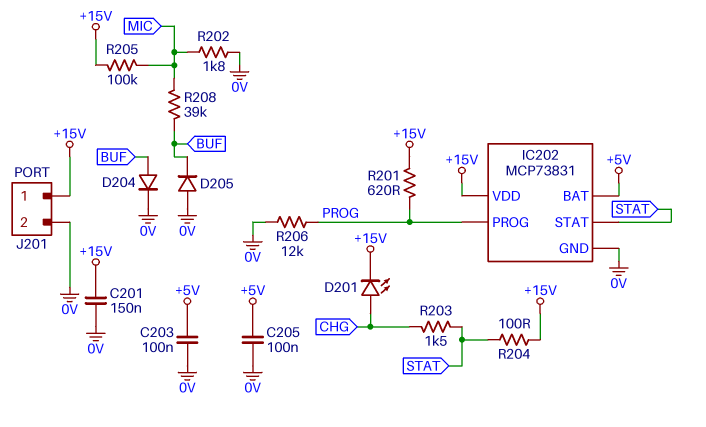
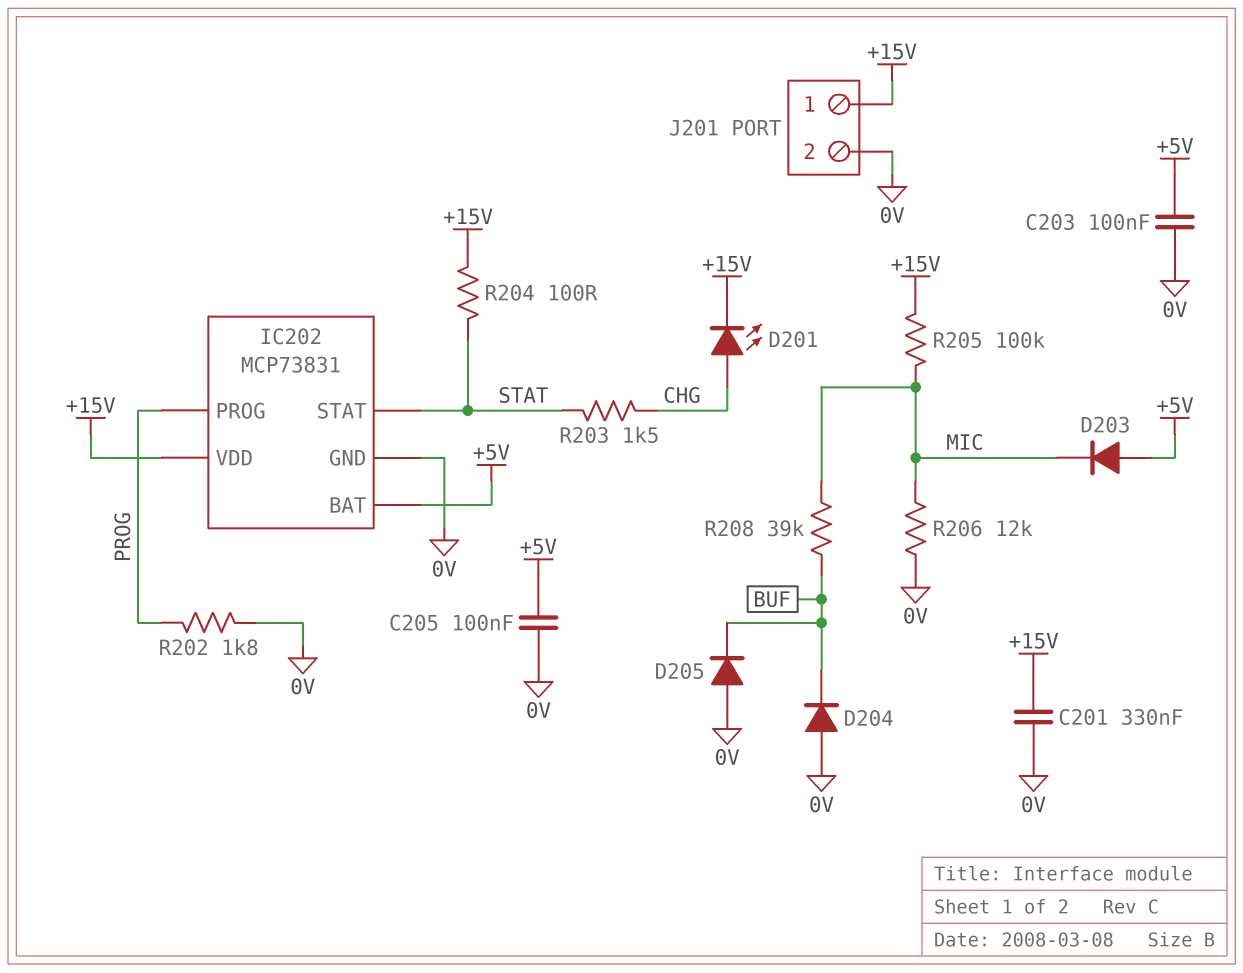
C201: 150nF (+15V, 0V) -> 330nF (+15V, 0V)
D203: none -> diode (A +5V, K MIC)
D204: diode (A BUF, K 0V) -> diode (A 0V, K BUF)
R201: 620 (+15V, PROG) -> none
R202: 1.8k (0V, MIC) -> 1.8k (0V, PROG)
R206: 12k (0V, PROG) -> 12k (0V, MIC)

